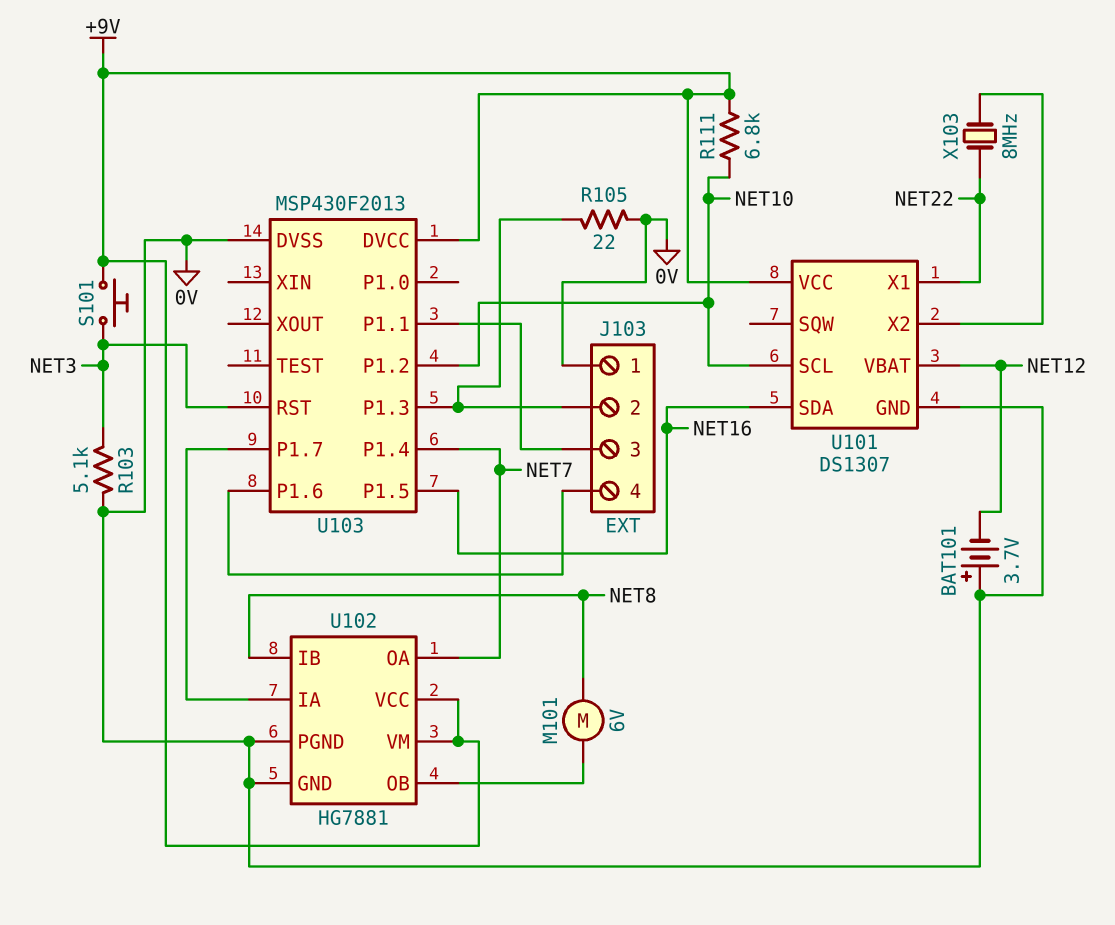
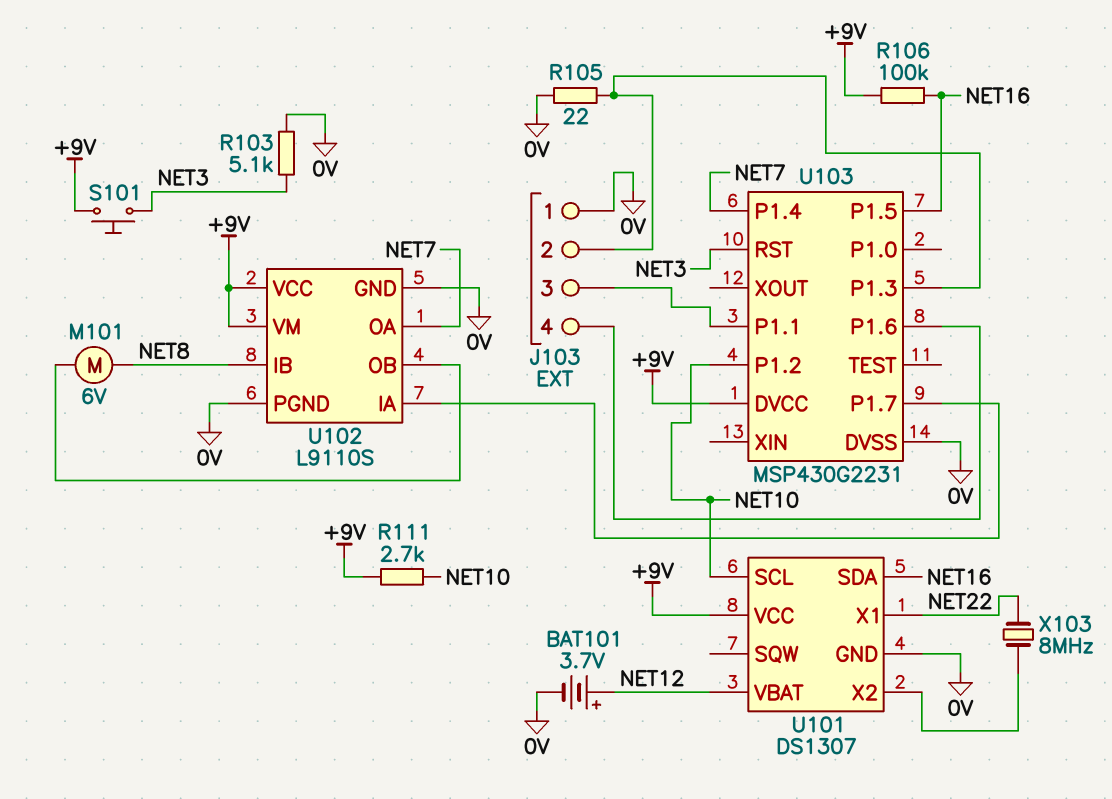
BAT101: 3.7V (plus 0V, minus NET12) -> 3.7V (plus NET12, minus 0V)
R106: none -> 100k (+9V, NET16)
R111: 6.8k (+9V, NET10) -> 2.7k (+9V, NET10)
U102: HG7881 -> L9110S
U103: MSP430F2013 -> MSP430G2231

